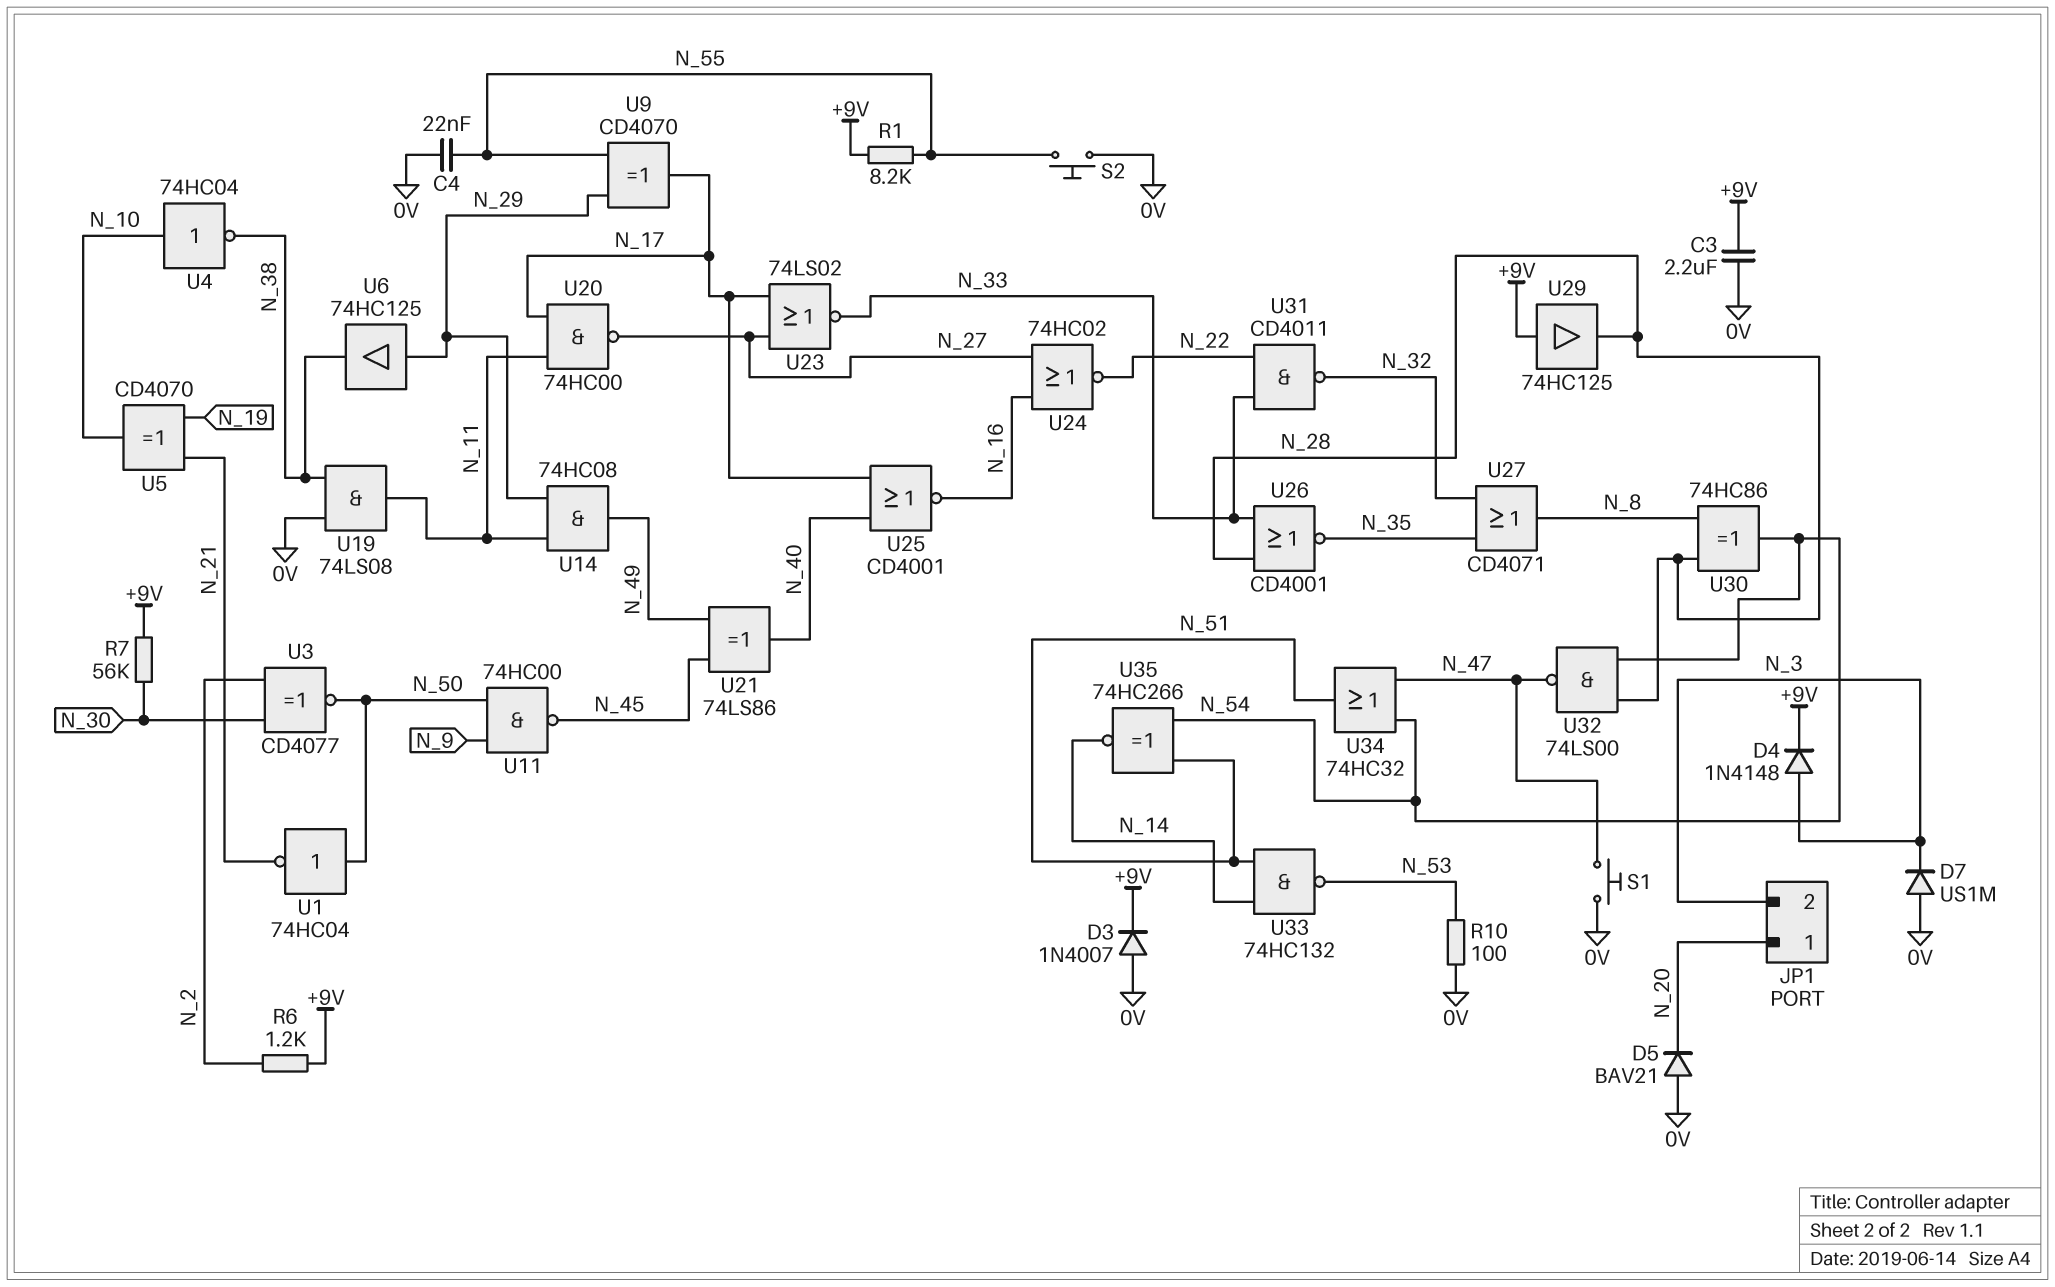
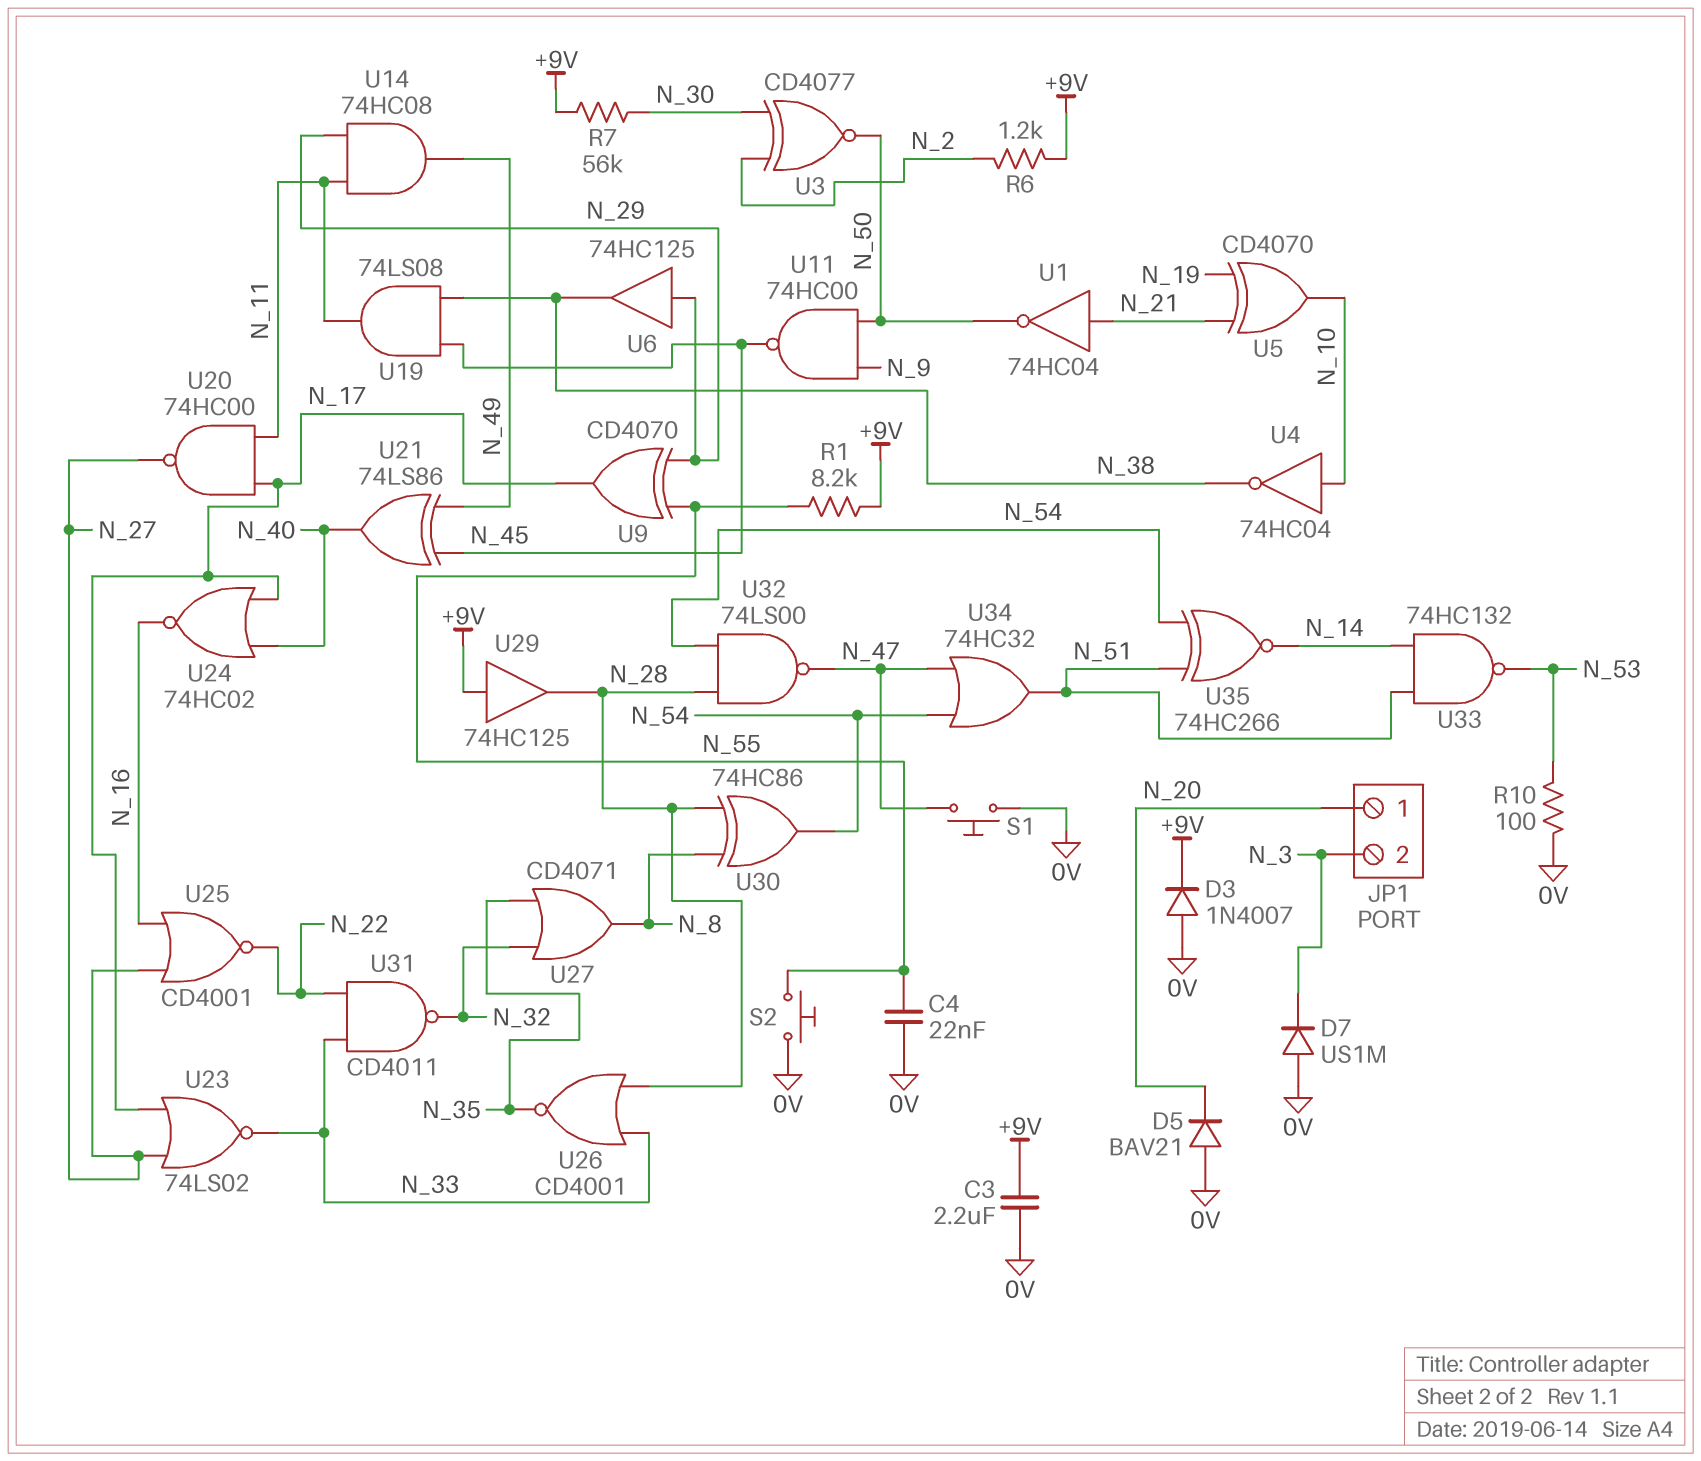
D4: diode 1N4148 (A N_3, K +9V) -> none
U1: NOT 74HC04 (in N_50, out N_21) -> NOT 74HC04 (in N_21, out N_50)
U19: AND 74LS08 (in 0V, in N_38, out N_11) -> AND 74LS08 (in N_38, in N_45, out N_11)
U24: NOR 74HC02 (in N_16, in N_27, out N_22) -> NOR 74HC02 (in N_17, in N_40, out N_16)
U25: NOR CD4001 (in N_17, in N_40, out N_16) -> NOR CD4001 (in N_16, in N_27, out N_22)

